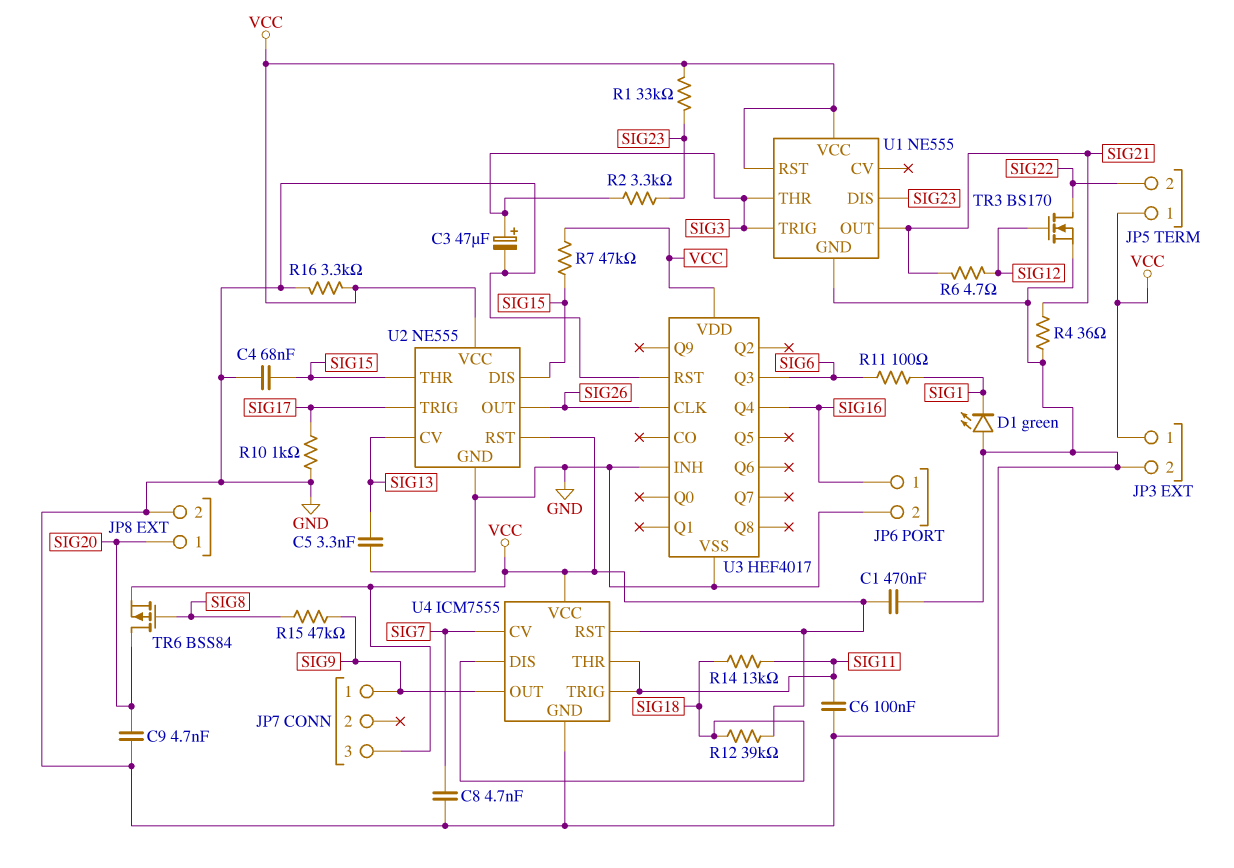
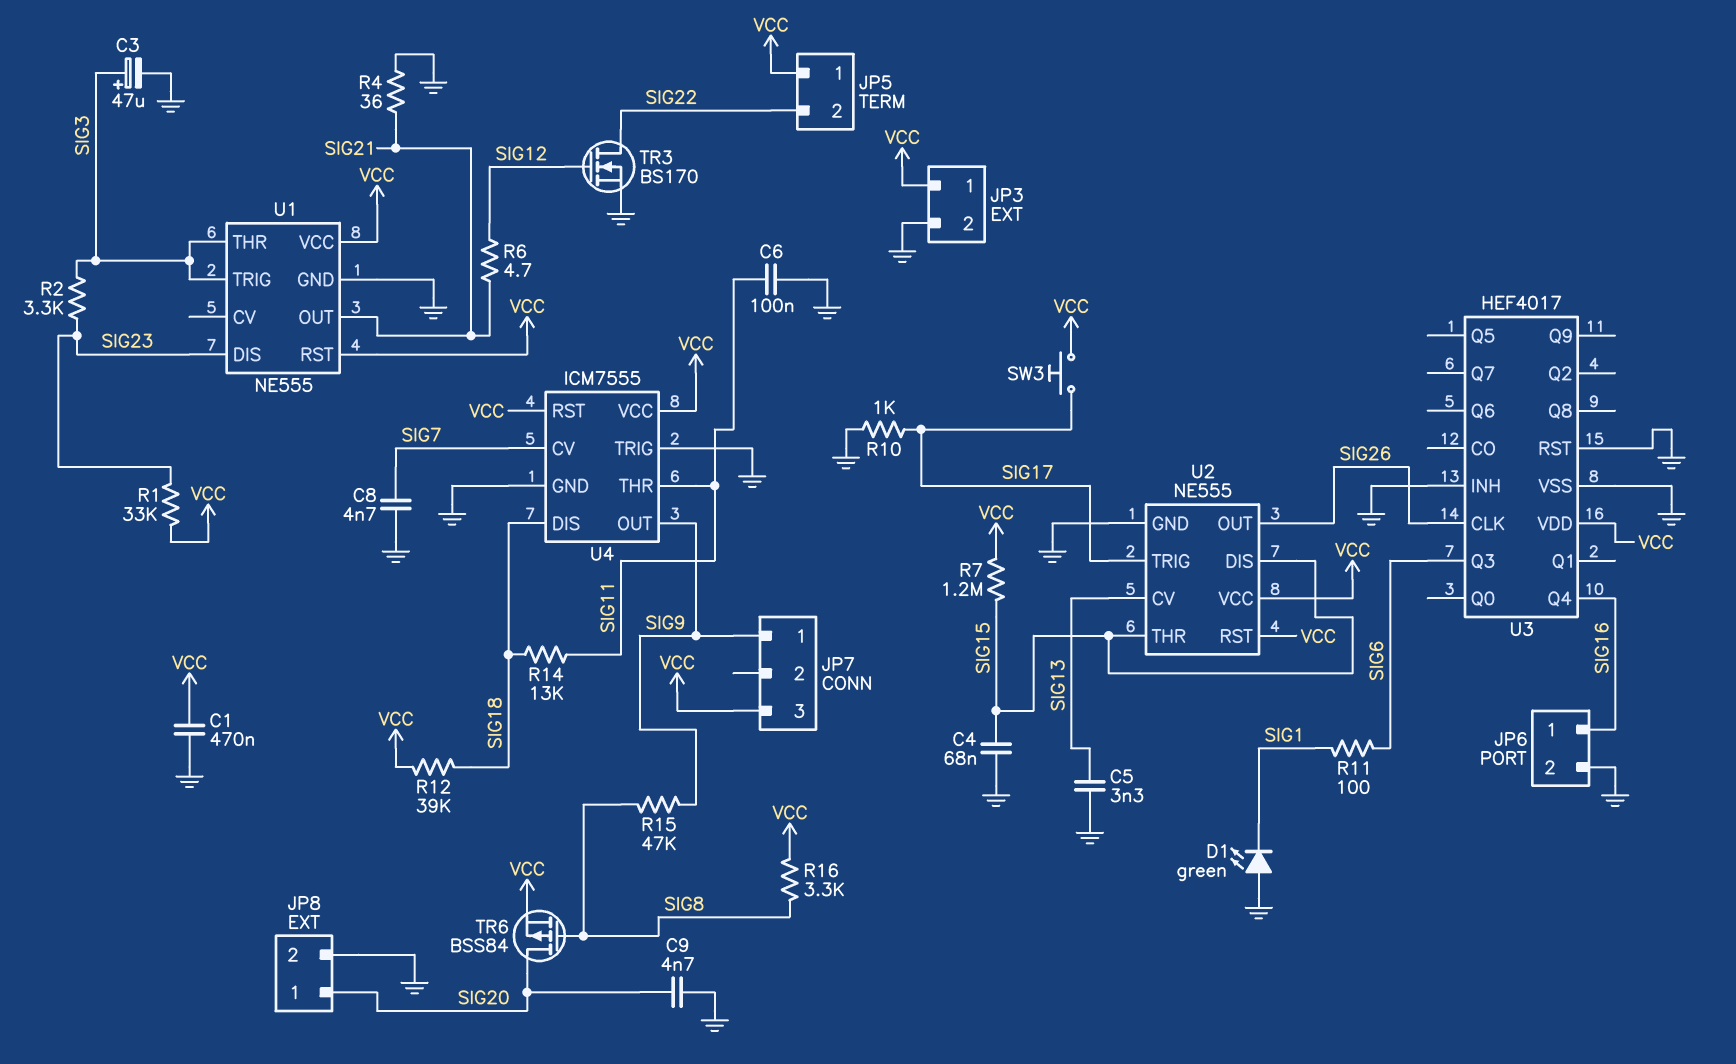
R7: 47k (SIG15, VCC) -> 1.2M (SIG15, VCC)
R16: 3.3k (GND, VCC) -> 3.3k (SIG8, VCC)
SW3: none -> button (SIG17, VCC)
U4 pin TRIG: SIG11 -> GND

